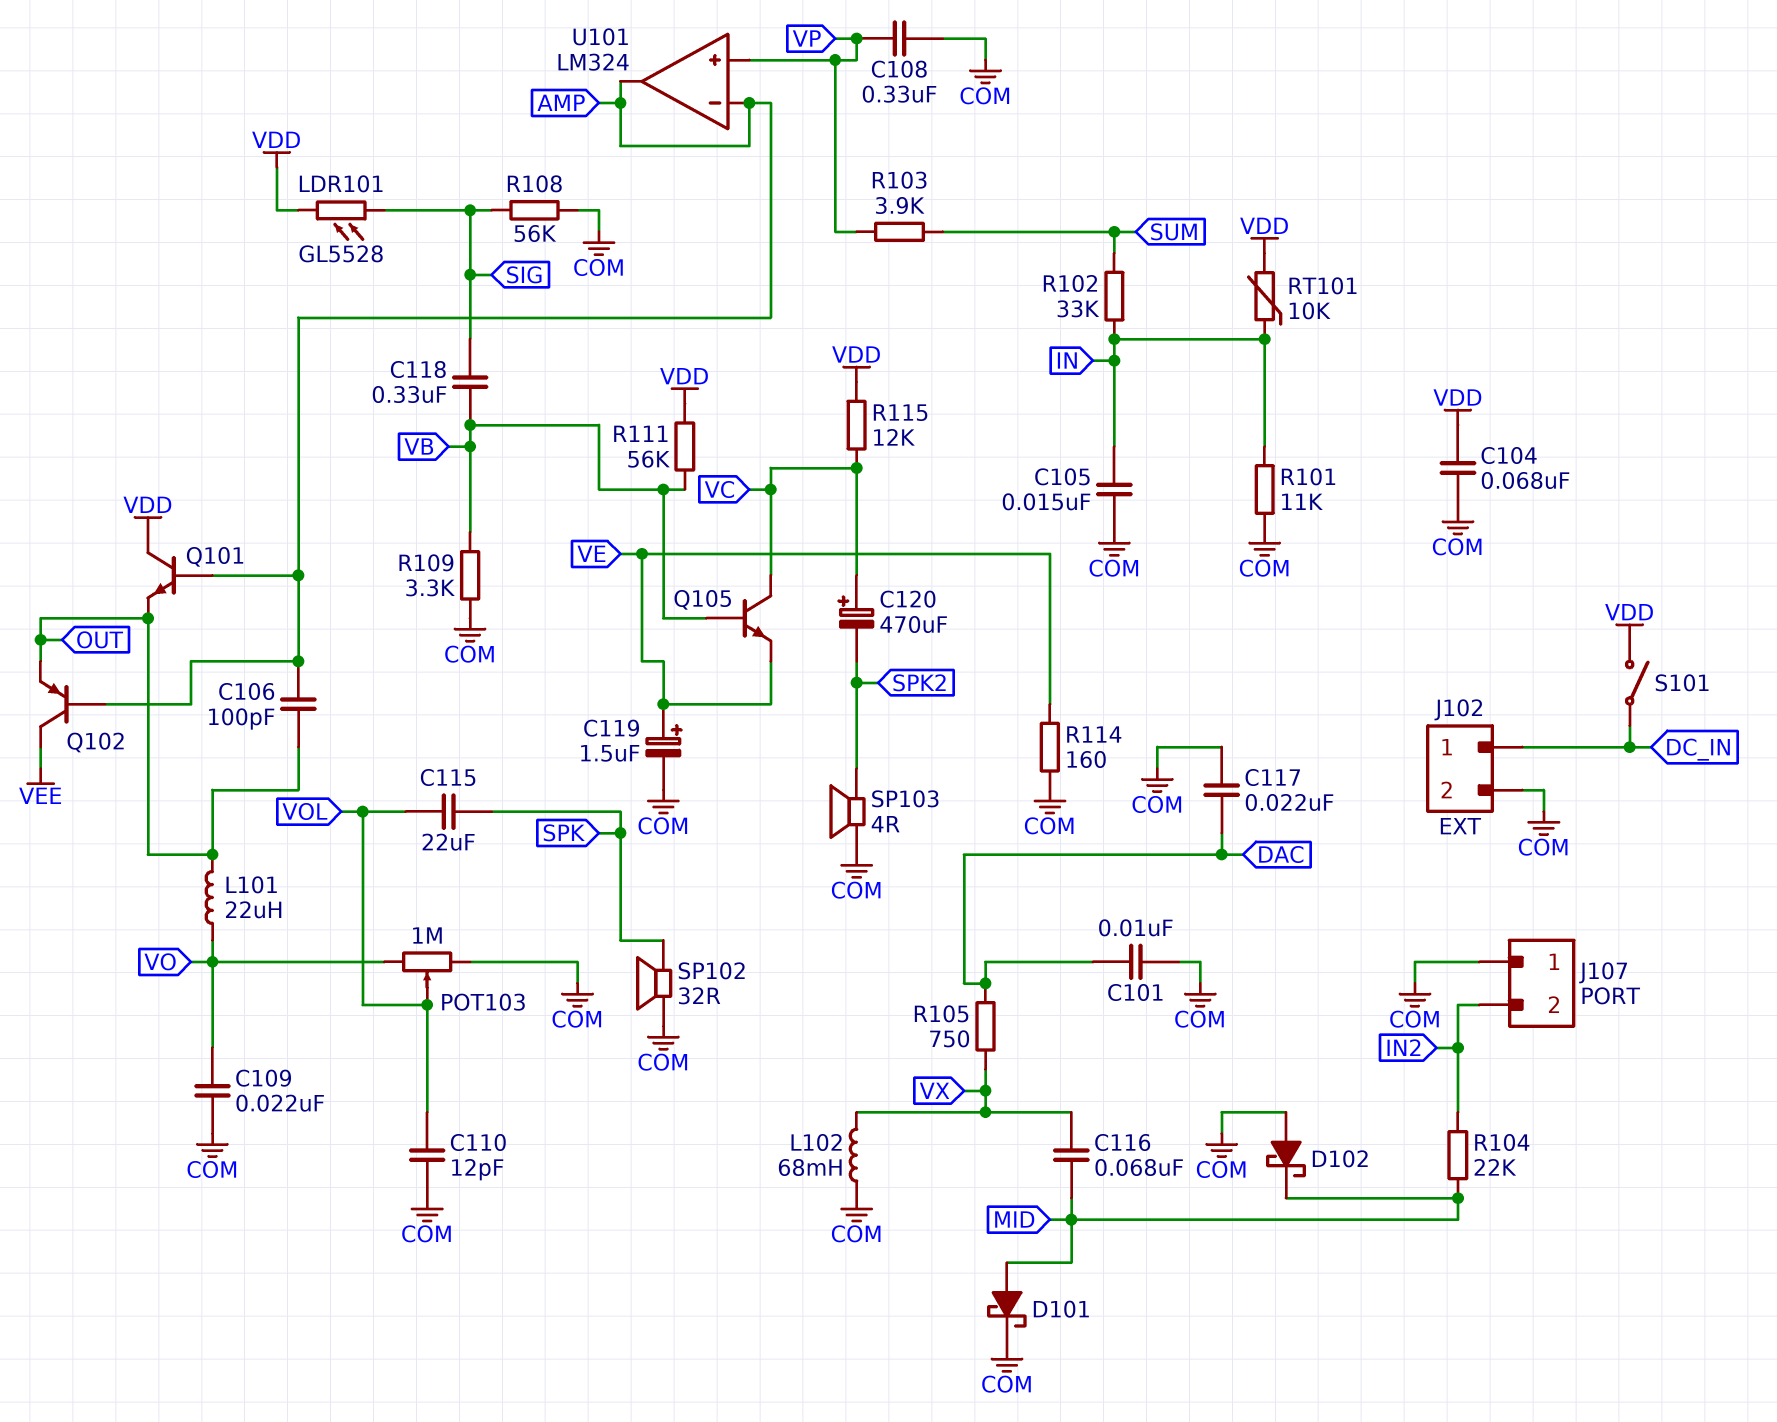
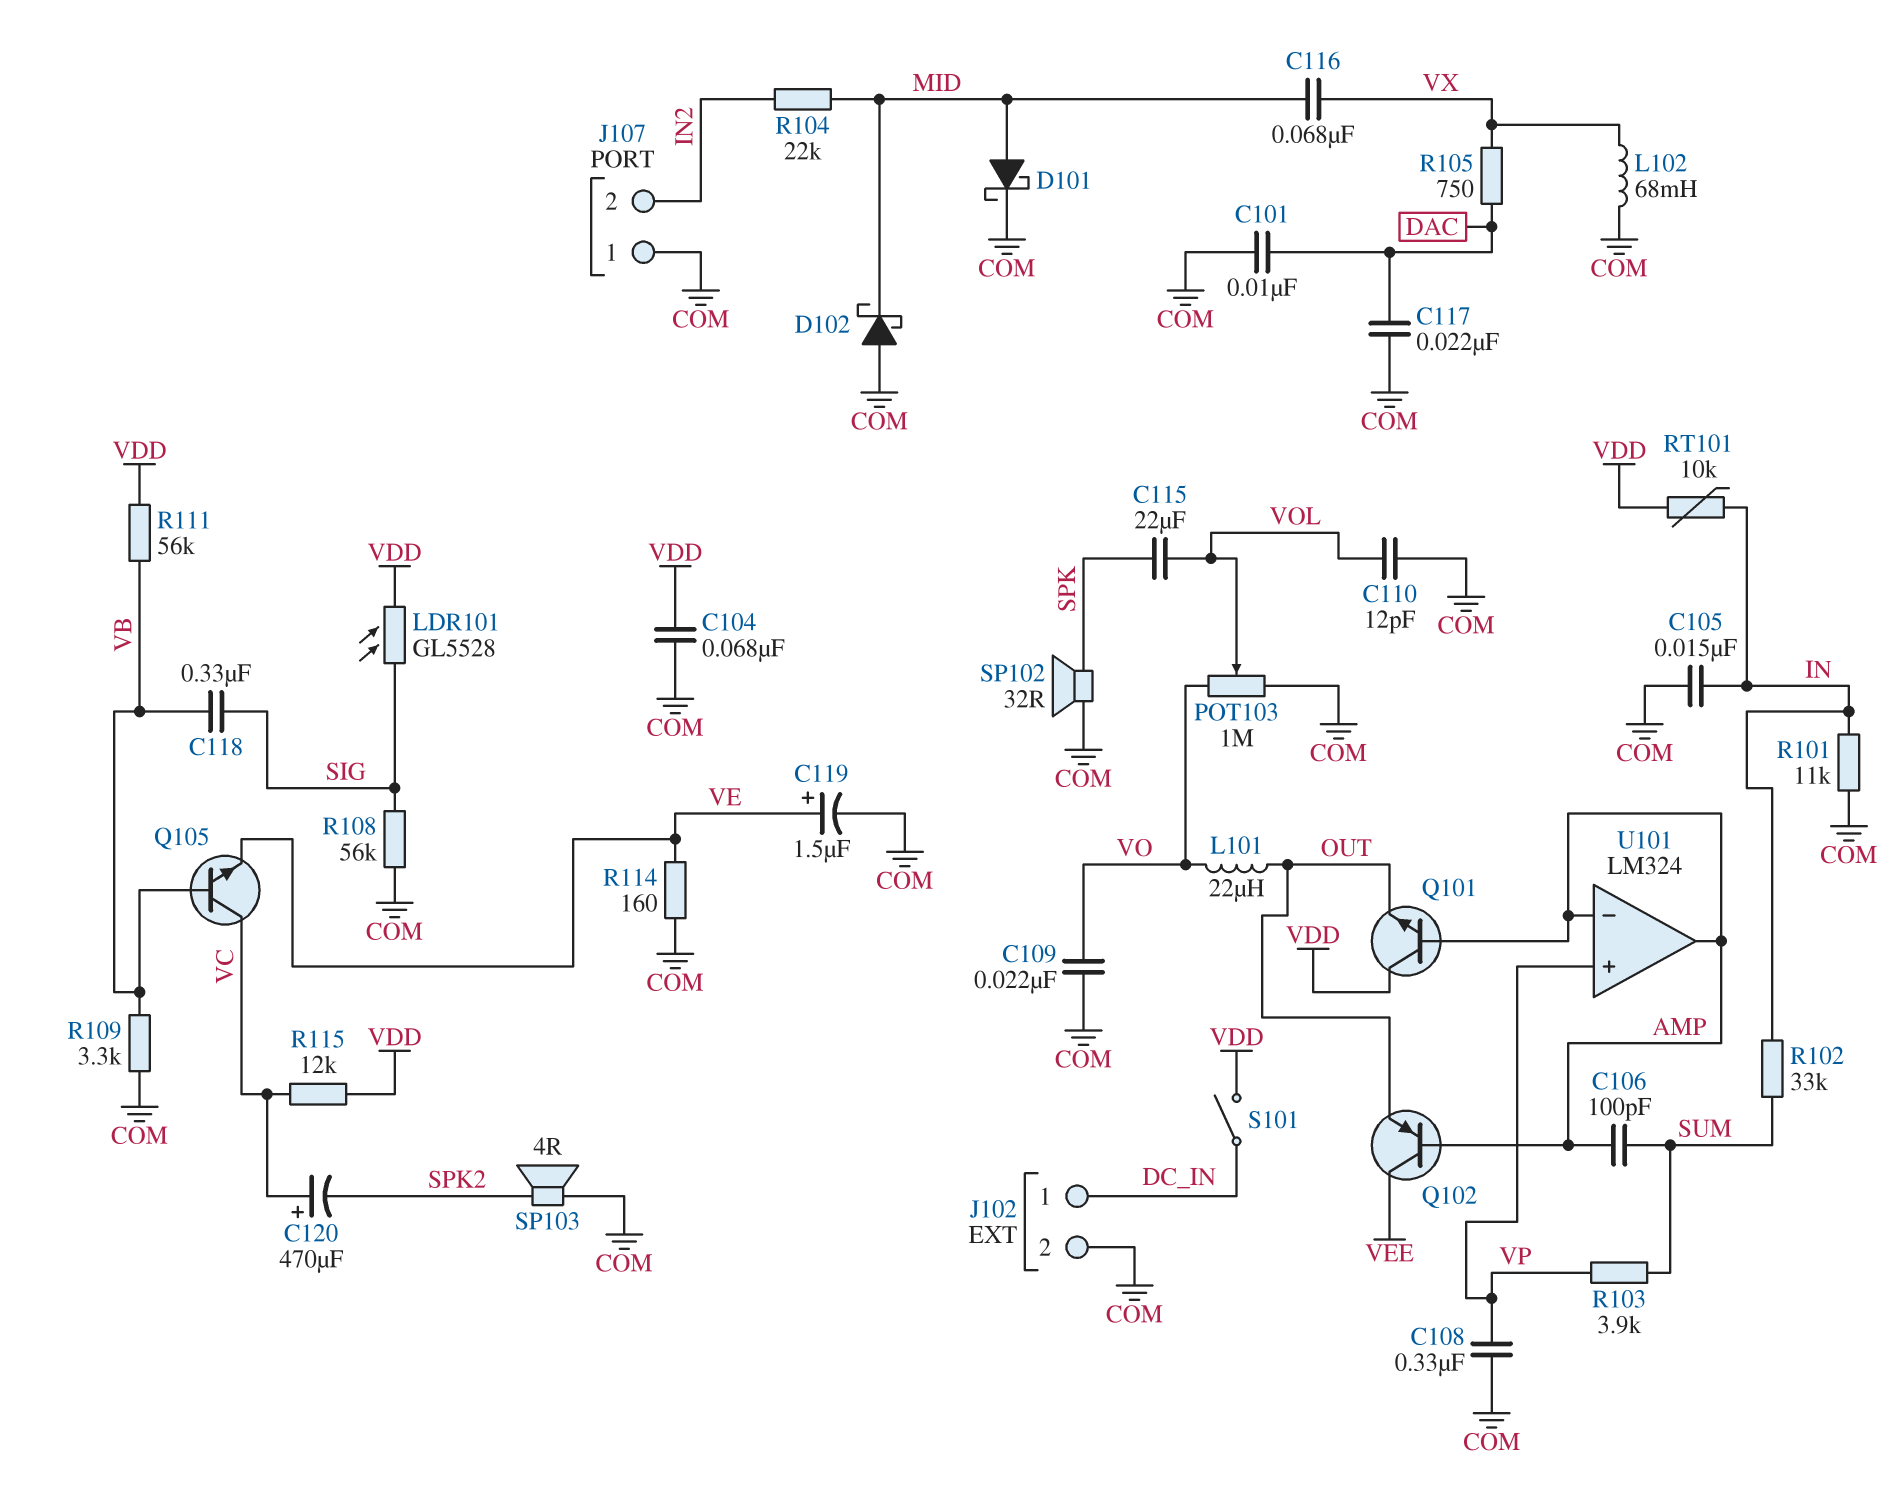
C106: 100pF (AMP, OUT) -> 100pF (AMP, SUM)

